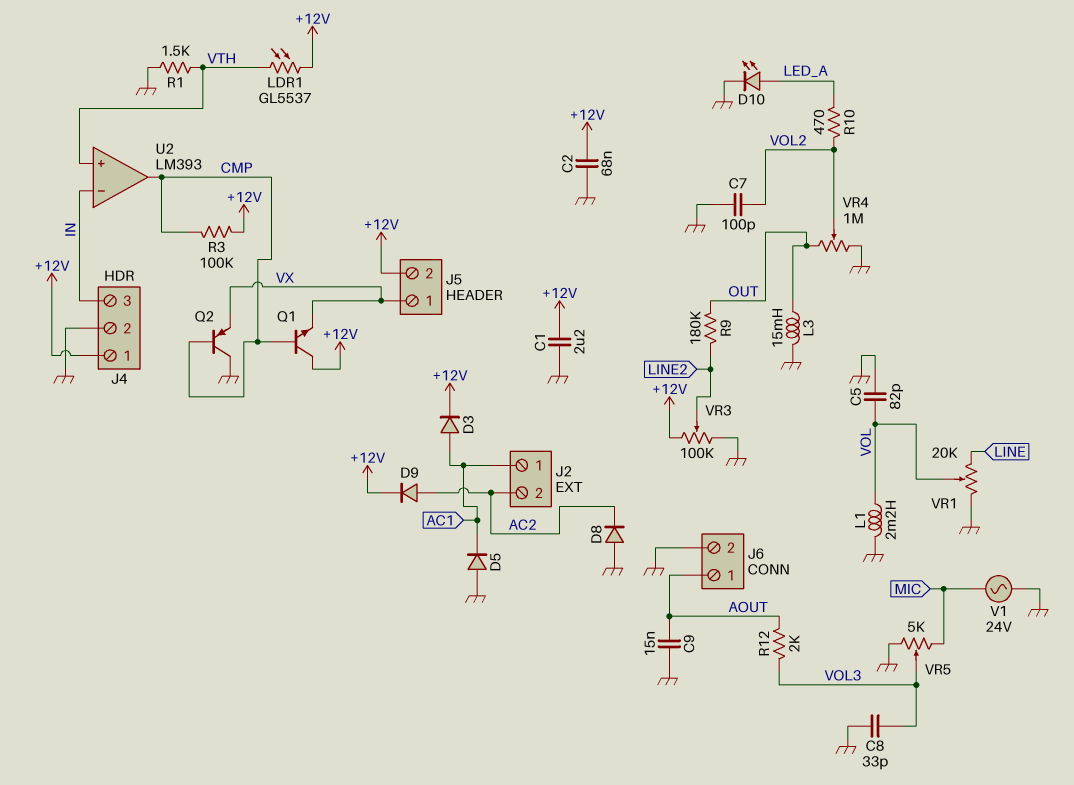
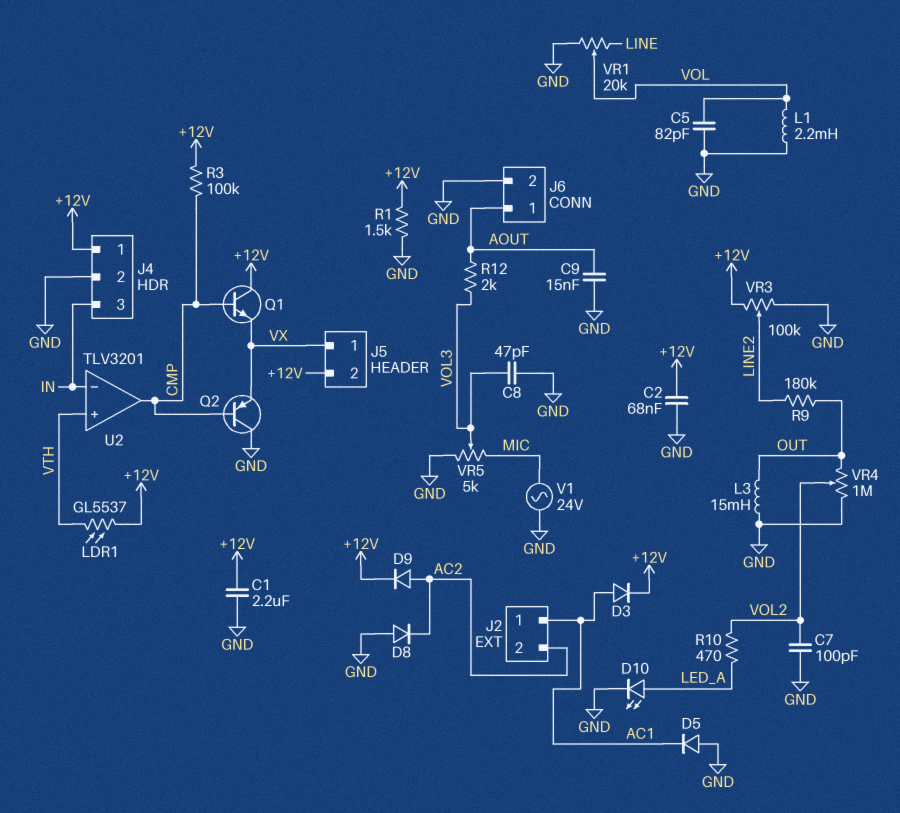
C8: 33pF (GND, VOL3) -> 47pF (GND, VOL3)
R1: 1.5k (GND, VTH) -> 1.5k (+12V, GND)
U2: LM393 -> TLV3201

